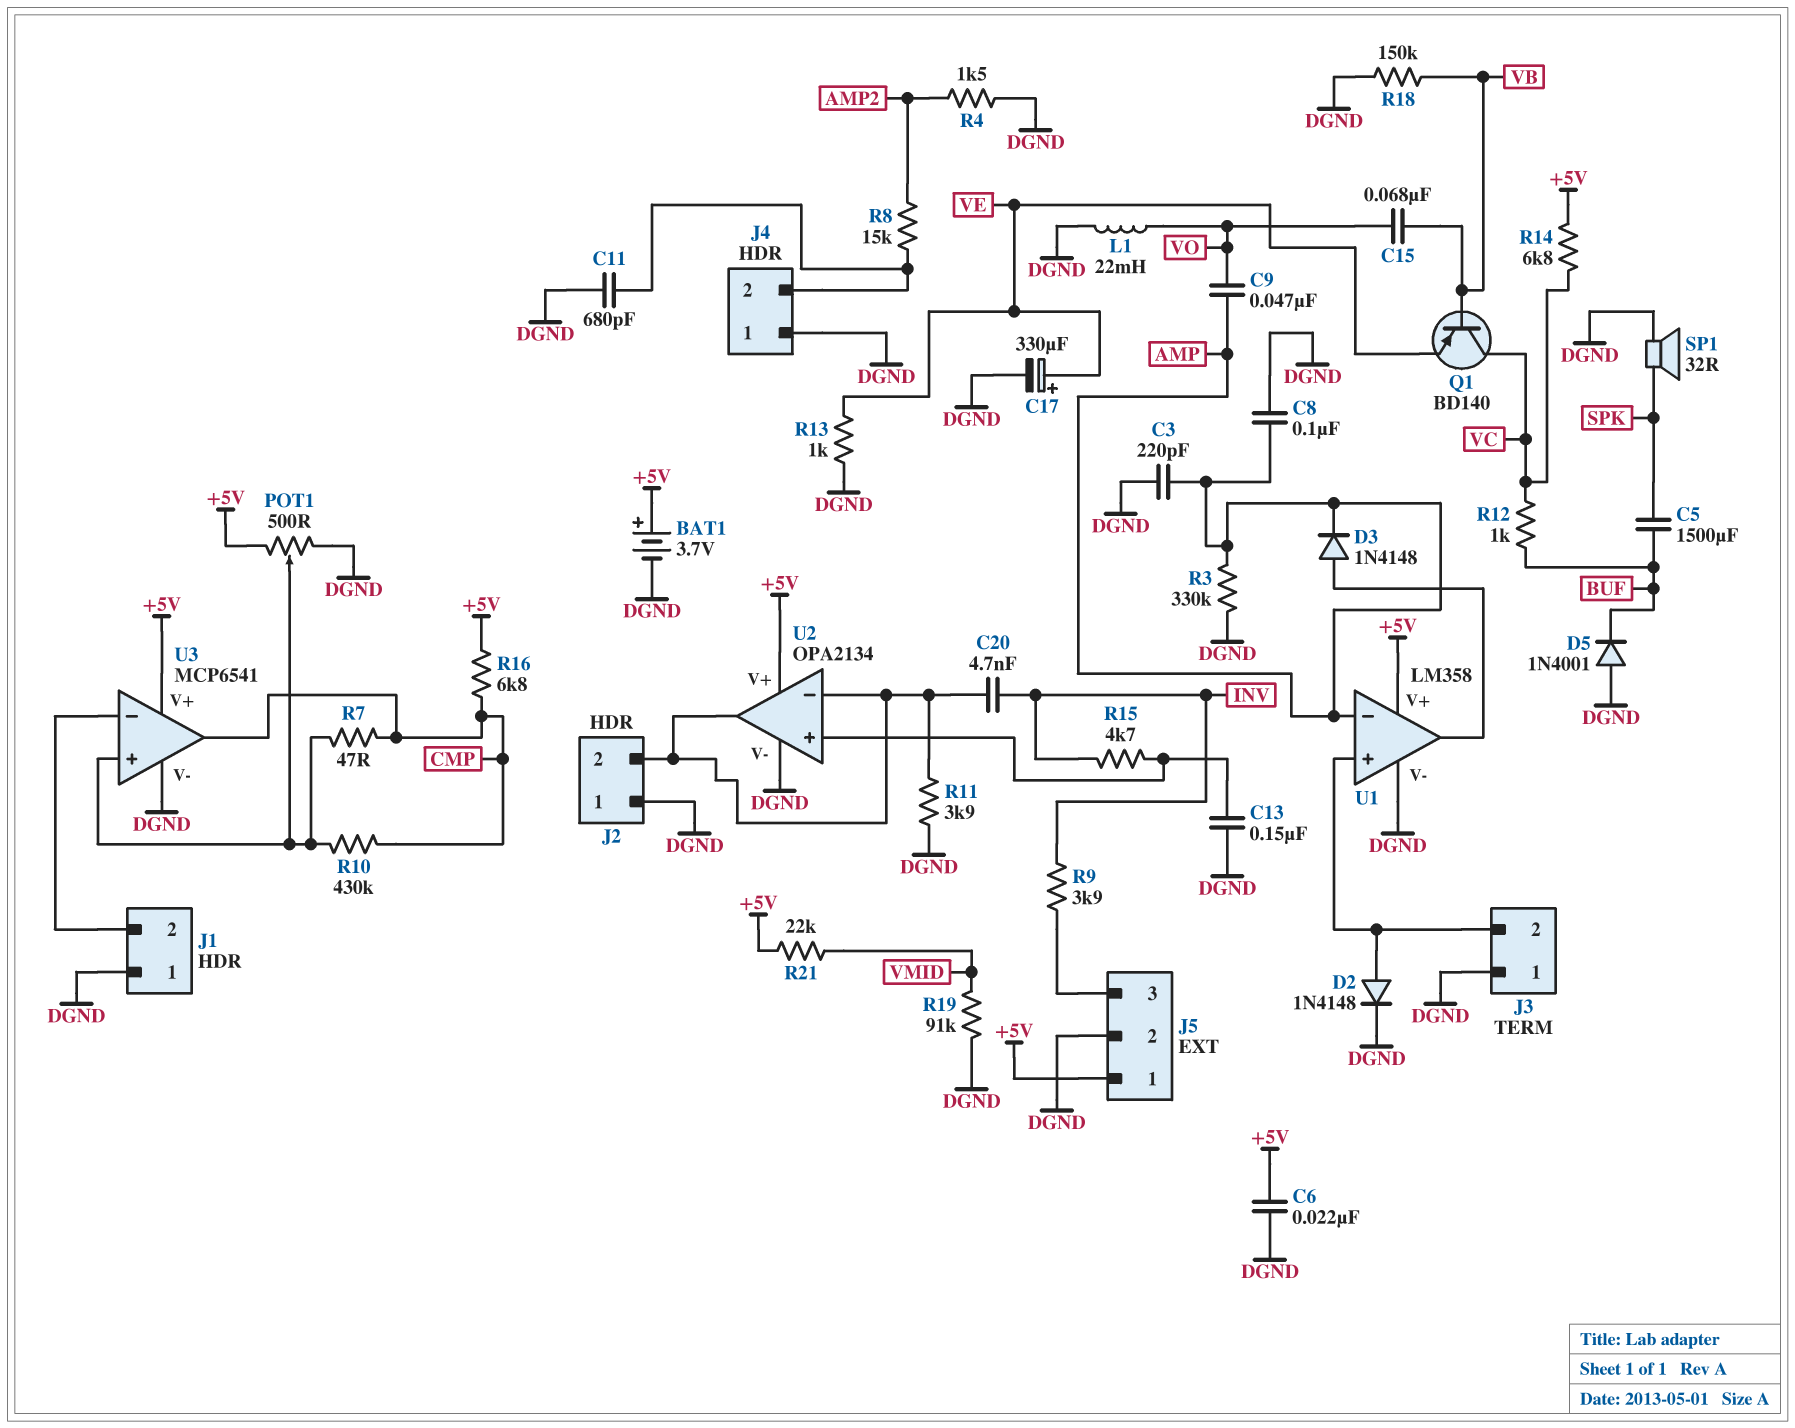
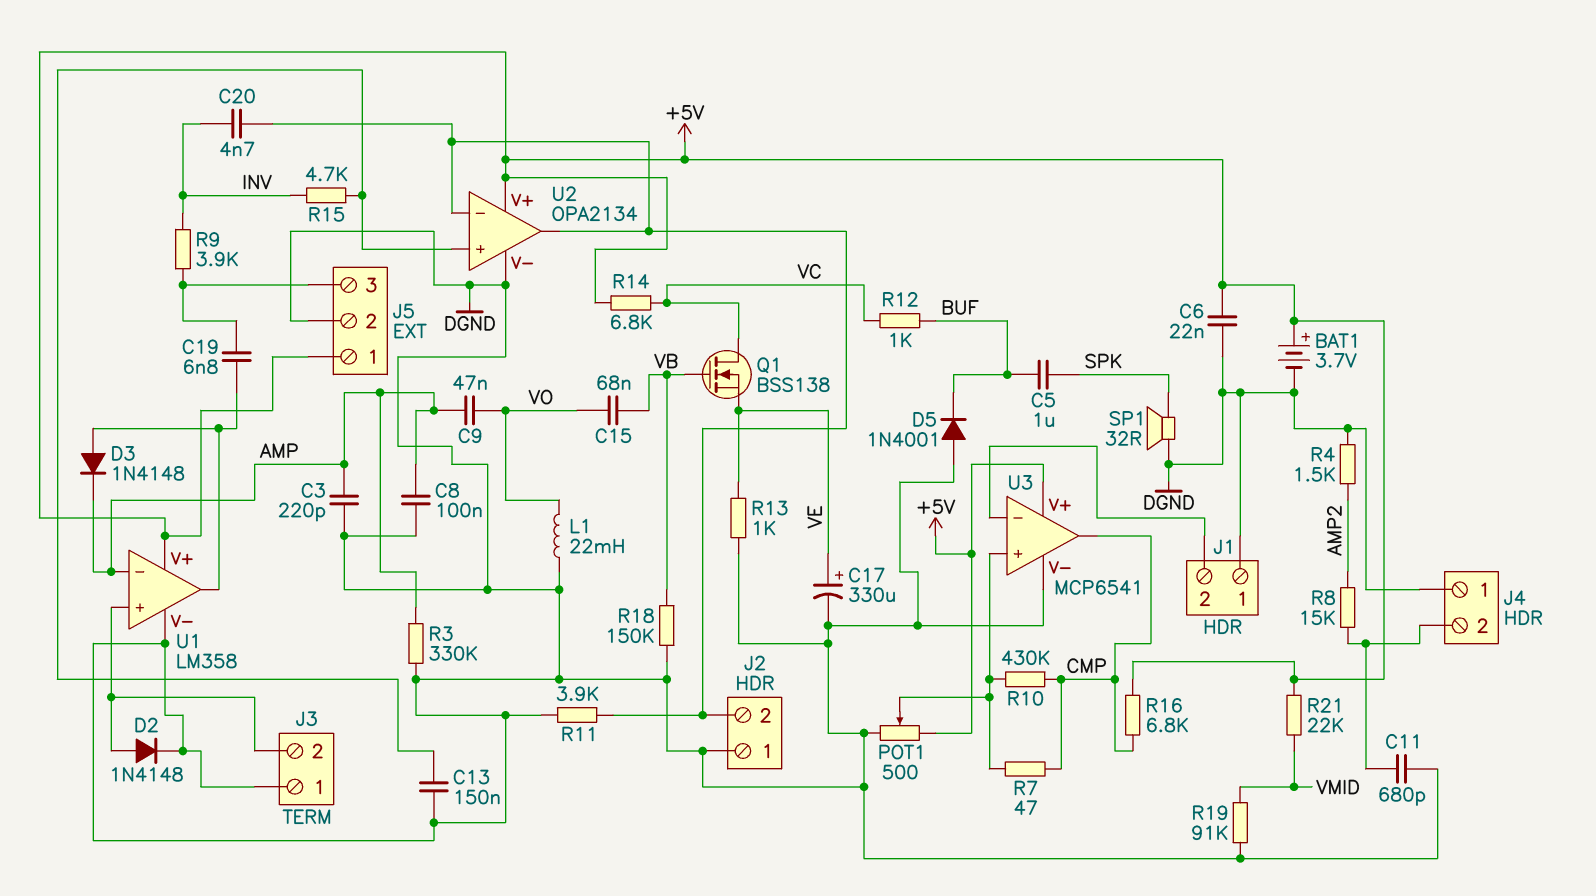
C5: 1500uF (BUF, SPK) -> 1uF (BUF, SPK)
C19: none -> 6.8nF (J5/3, U1/out)
Q1: PNP BD140 (B VB, C VC, E VE) -> NMOS BSS138 (G VB, D VC, S VE)

